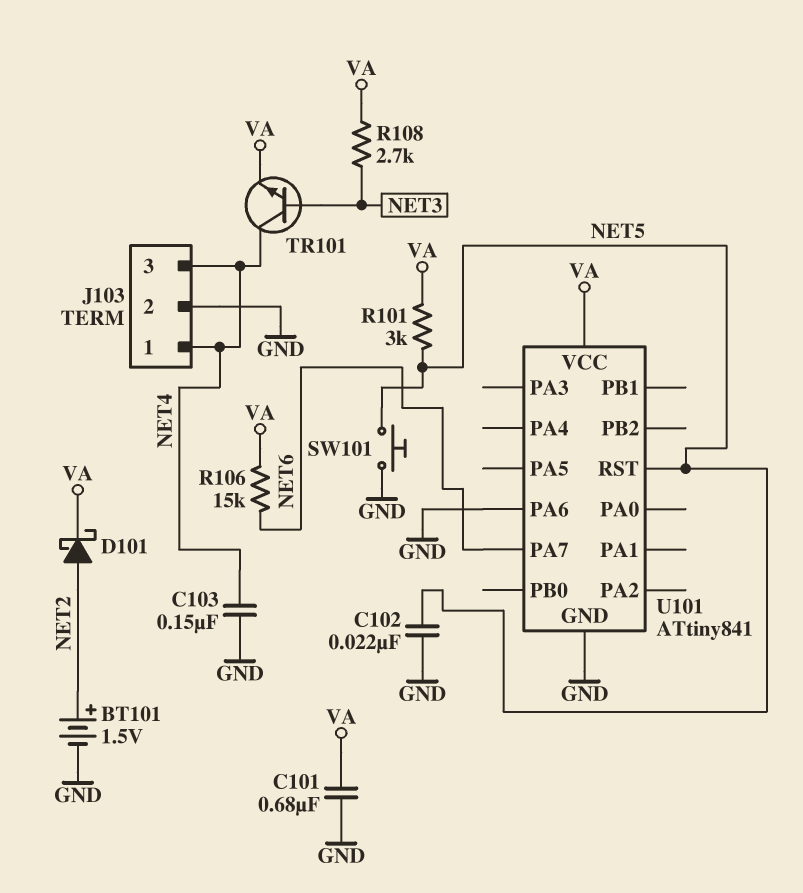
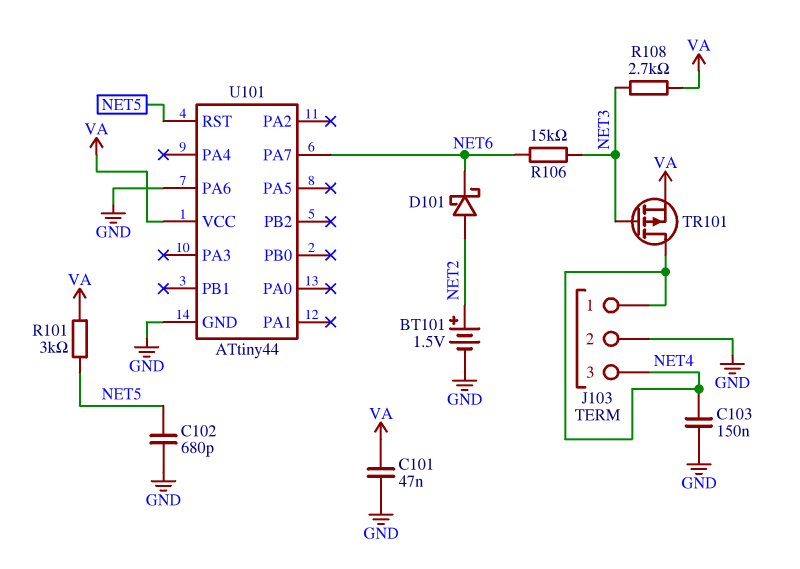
C101: 680nF (GND, VA) -> 47nF (GND, VA)
C102: 22nF (GND, NET5) -> 680pF (GND, NET5)
D101: schottky (A NET2, K VA) -> schottky (A NET2, K NET6)
R106: 15k (NET6, VA) -> 15k (NET3, NET6)
SW101: button (GND, NET5) -> none
TR101: NPN (B NET3, C NET4, E VA) -> PMOS (G NET3, D NET4, S VA)
U101: ATtiny841 -> ATtiny44

